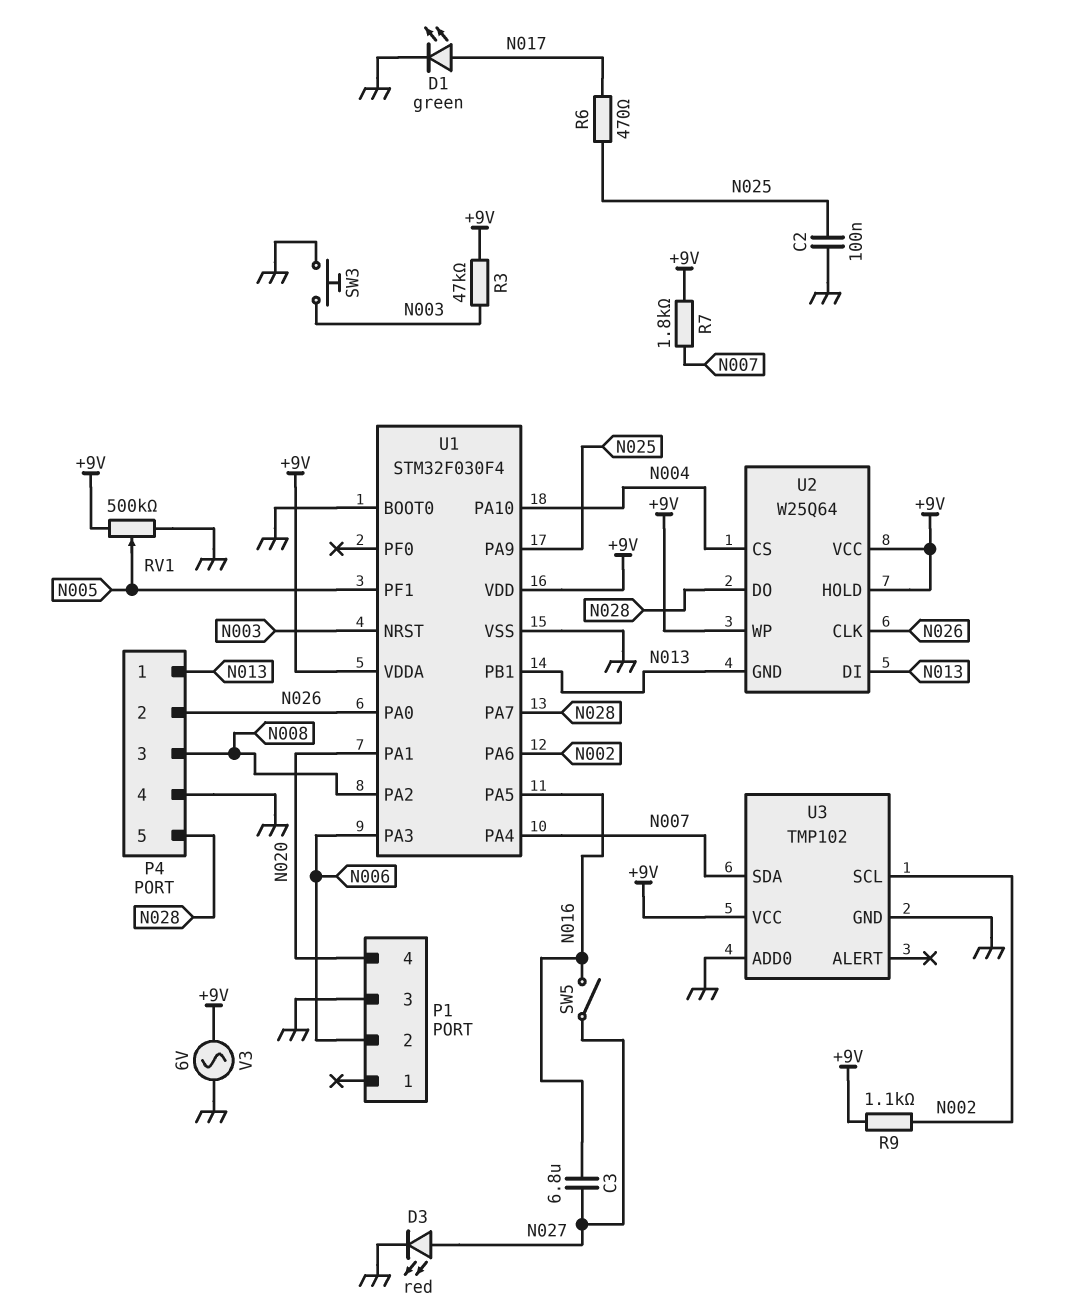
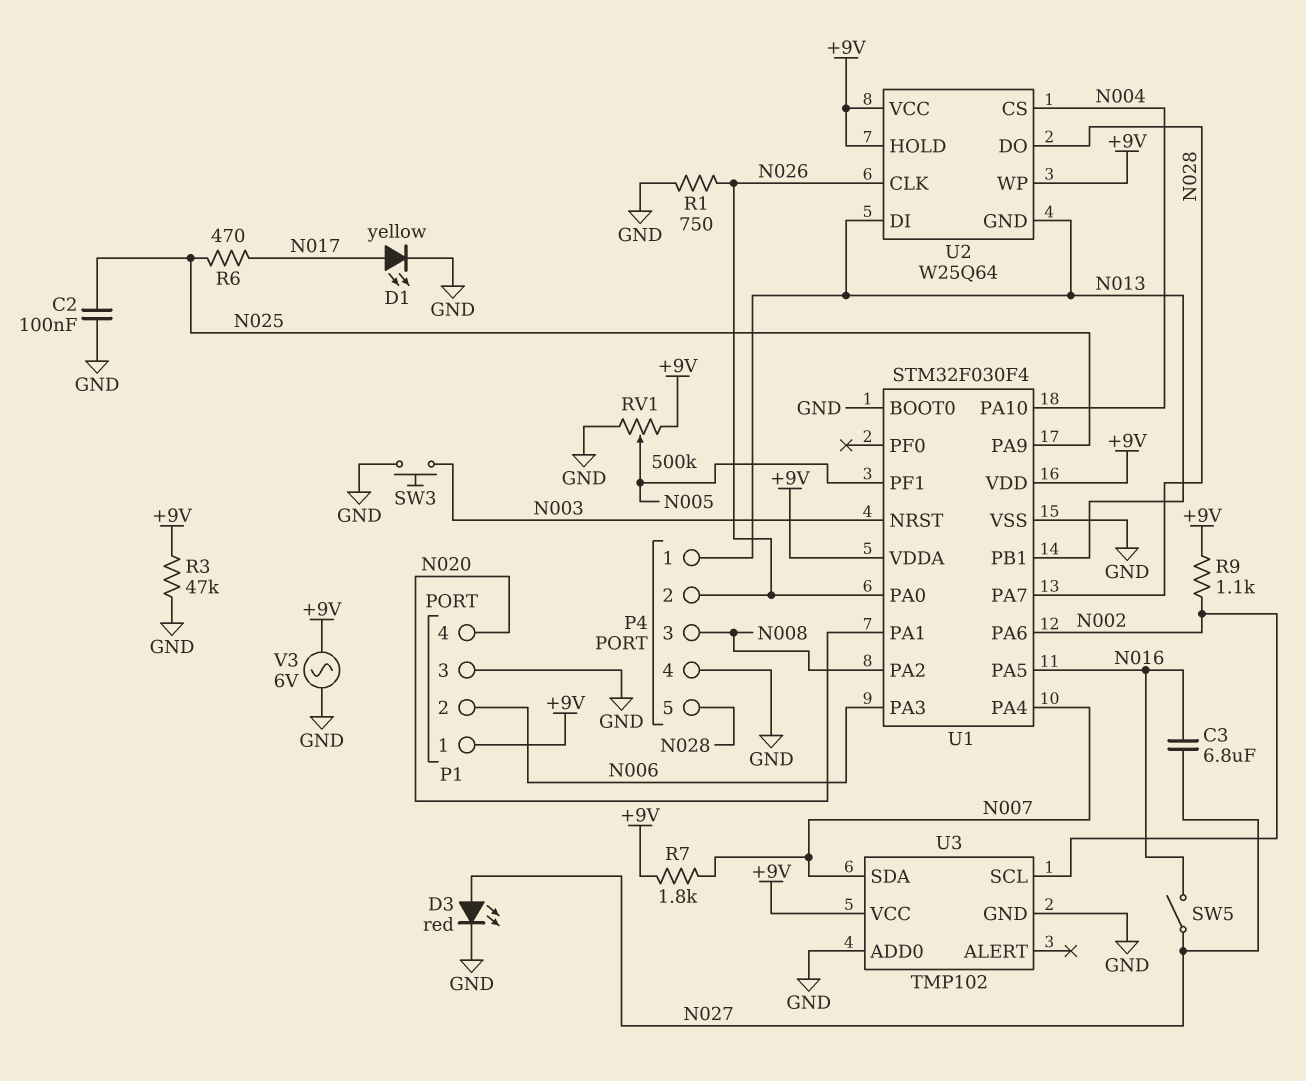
D1: LED green (A N017, K GND) -> LED yellow (A N017, K GND)
P1 pin 1: none -> +9V
R1: none -> 750 (GND, N026)
R3: 47k (+9V, N003) -> 47k (+9V, GND)

